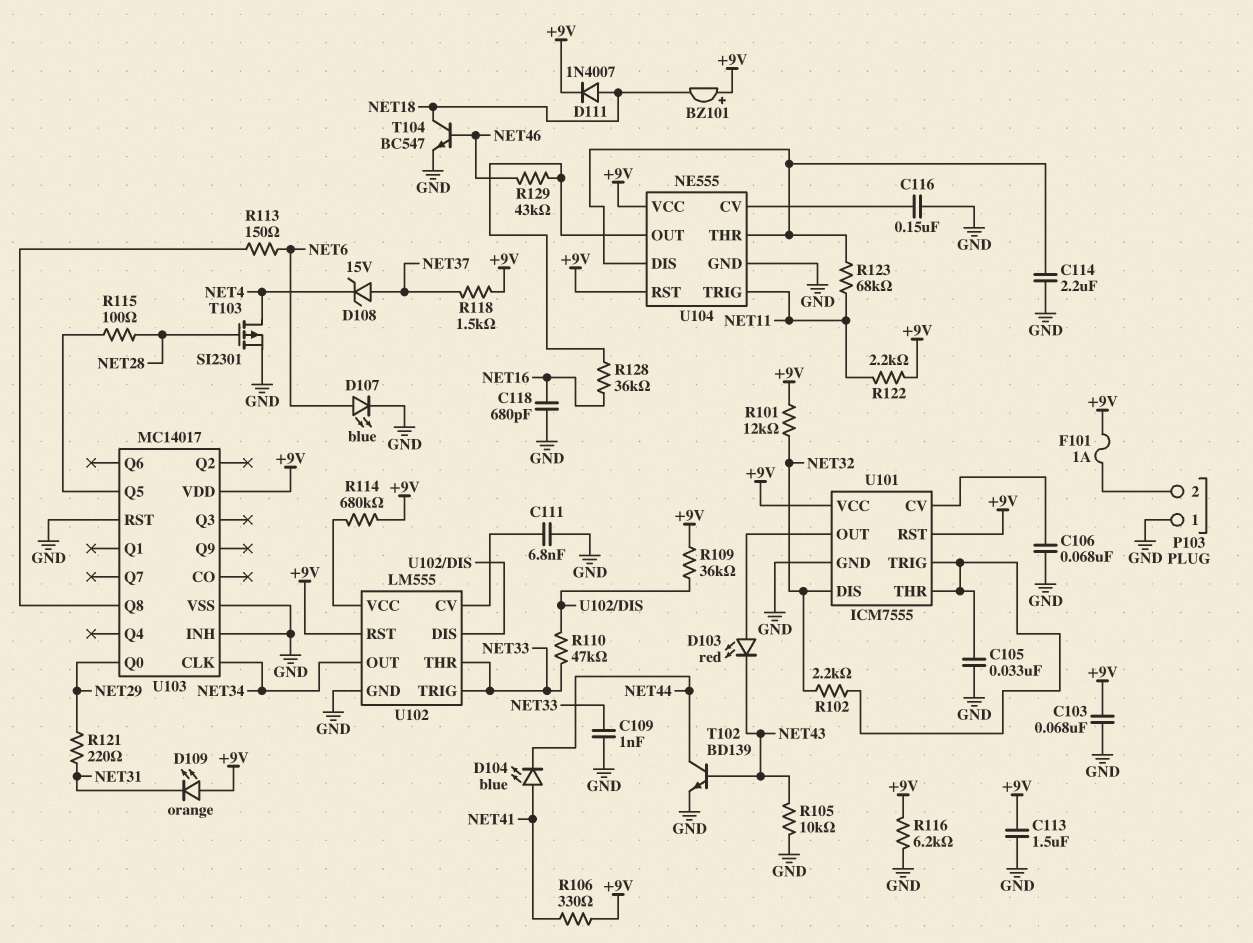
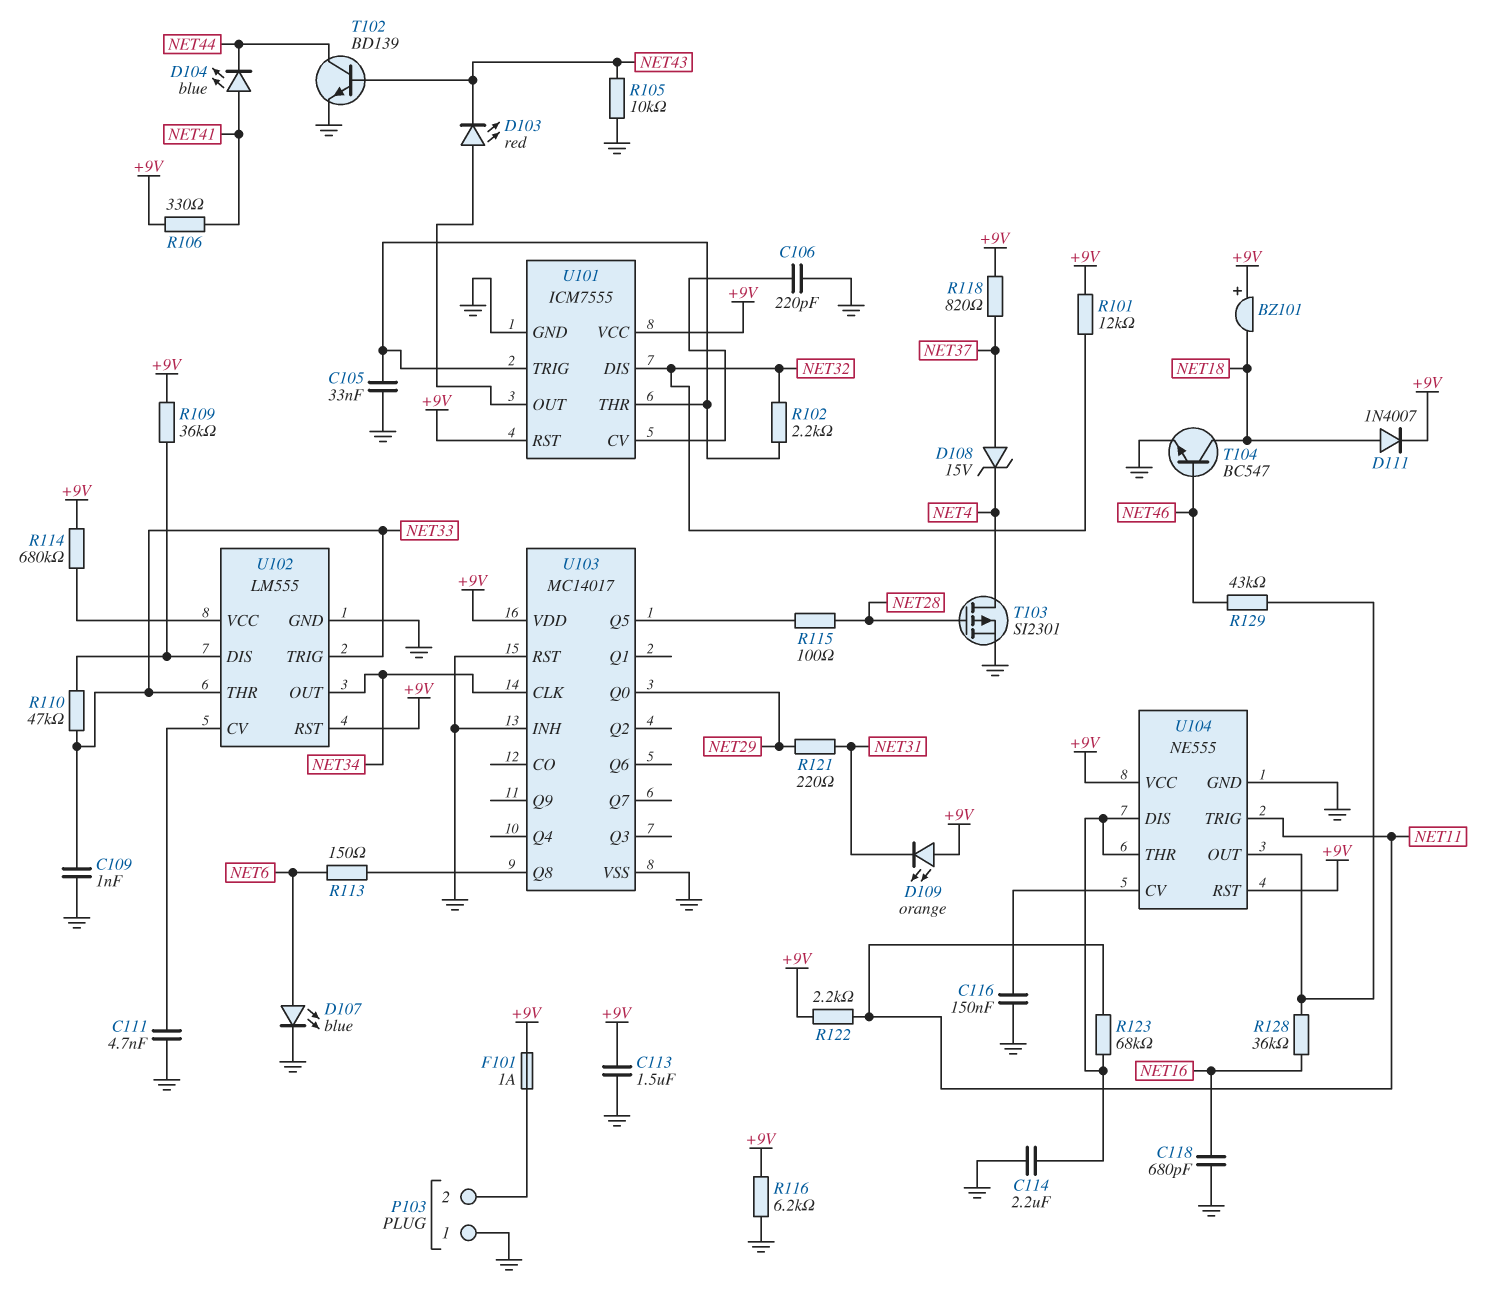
C103: 68nF (+9V, GND) -> none
C106: 68nF (GND, U101/CV) -> 220pF (GND, U101/CV)
C111: 6.8nF (GND, U102/CV) -> 4.7nF (GND, U102/CV)
R118: 1.5k (+9V, NET37) -> 820 (+9V, NET37)

